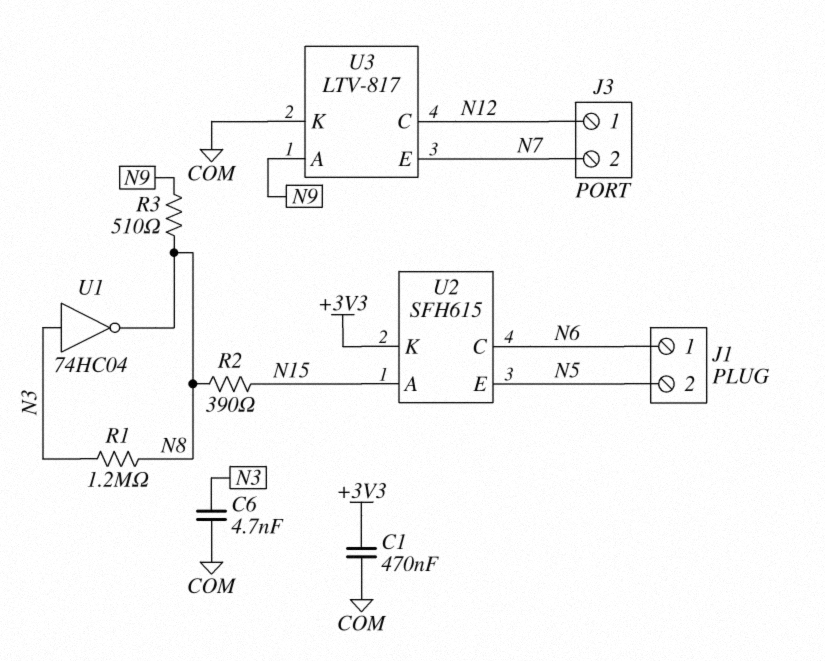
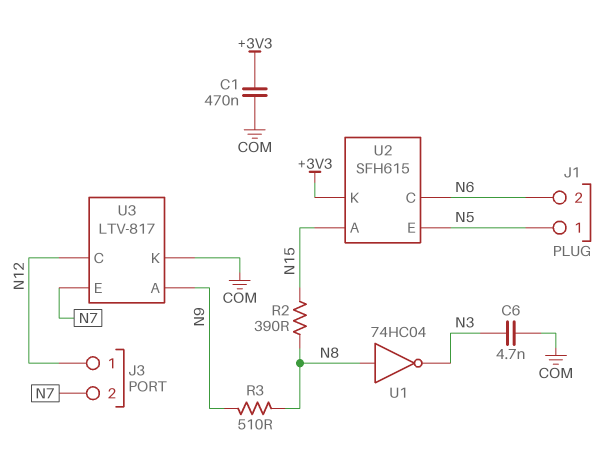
J1 pin 1: N6 -> N5
J1 pin 2: N5 -> N6
R1: 1.2M (N3, N8) -> none
U1: NOT 74HC04 (in N3, out N8) -> NOT 74HC04 (in N8, out N3)

